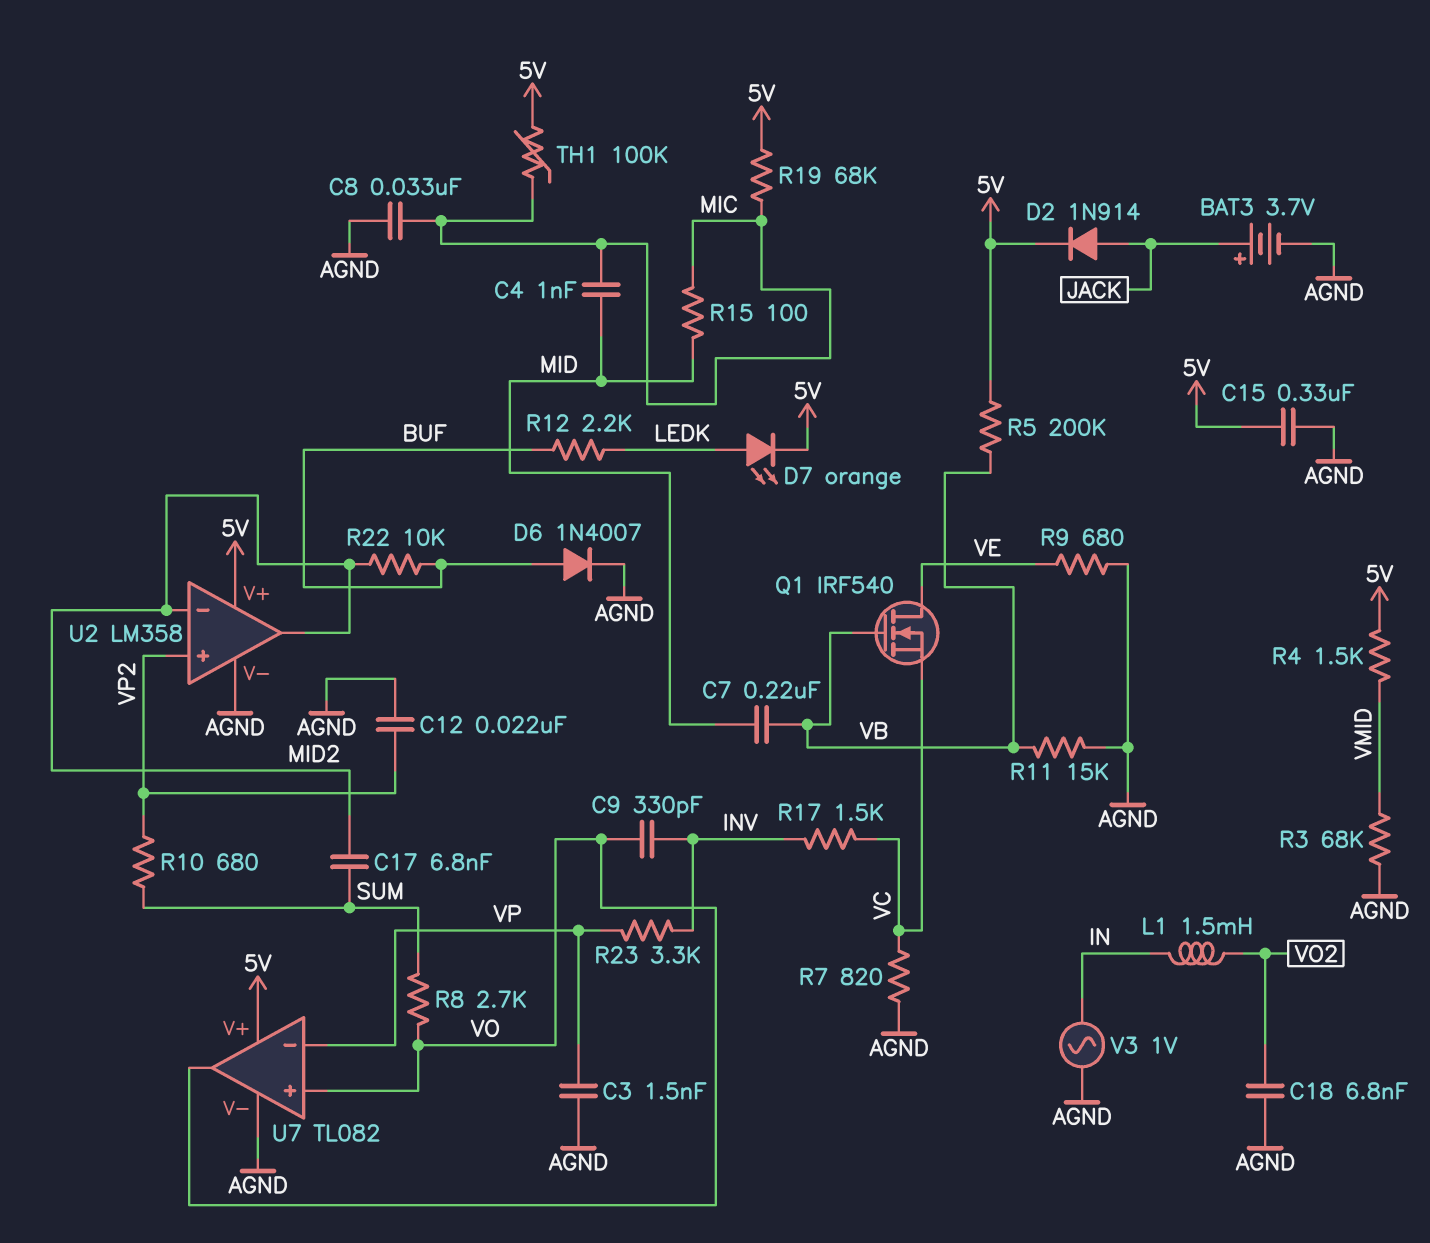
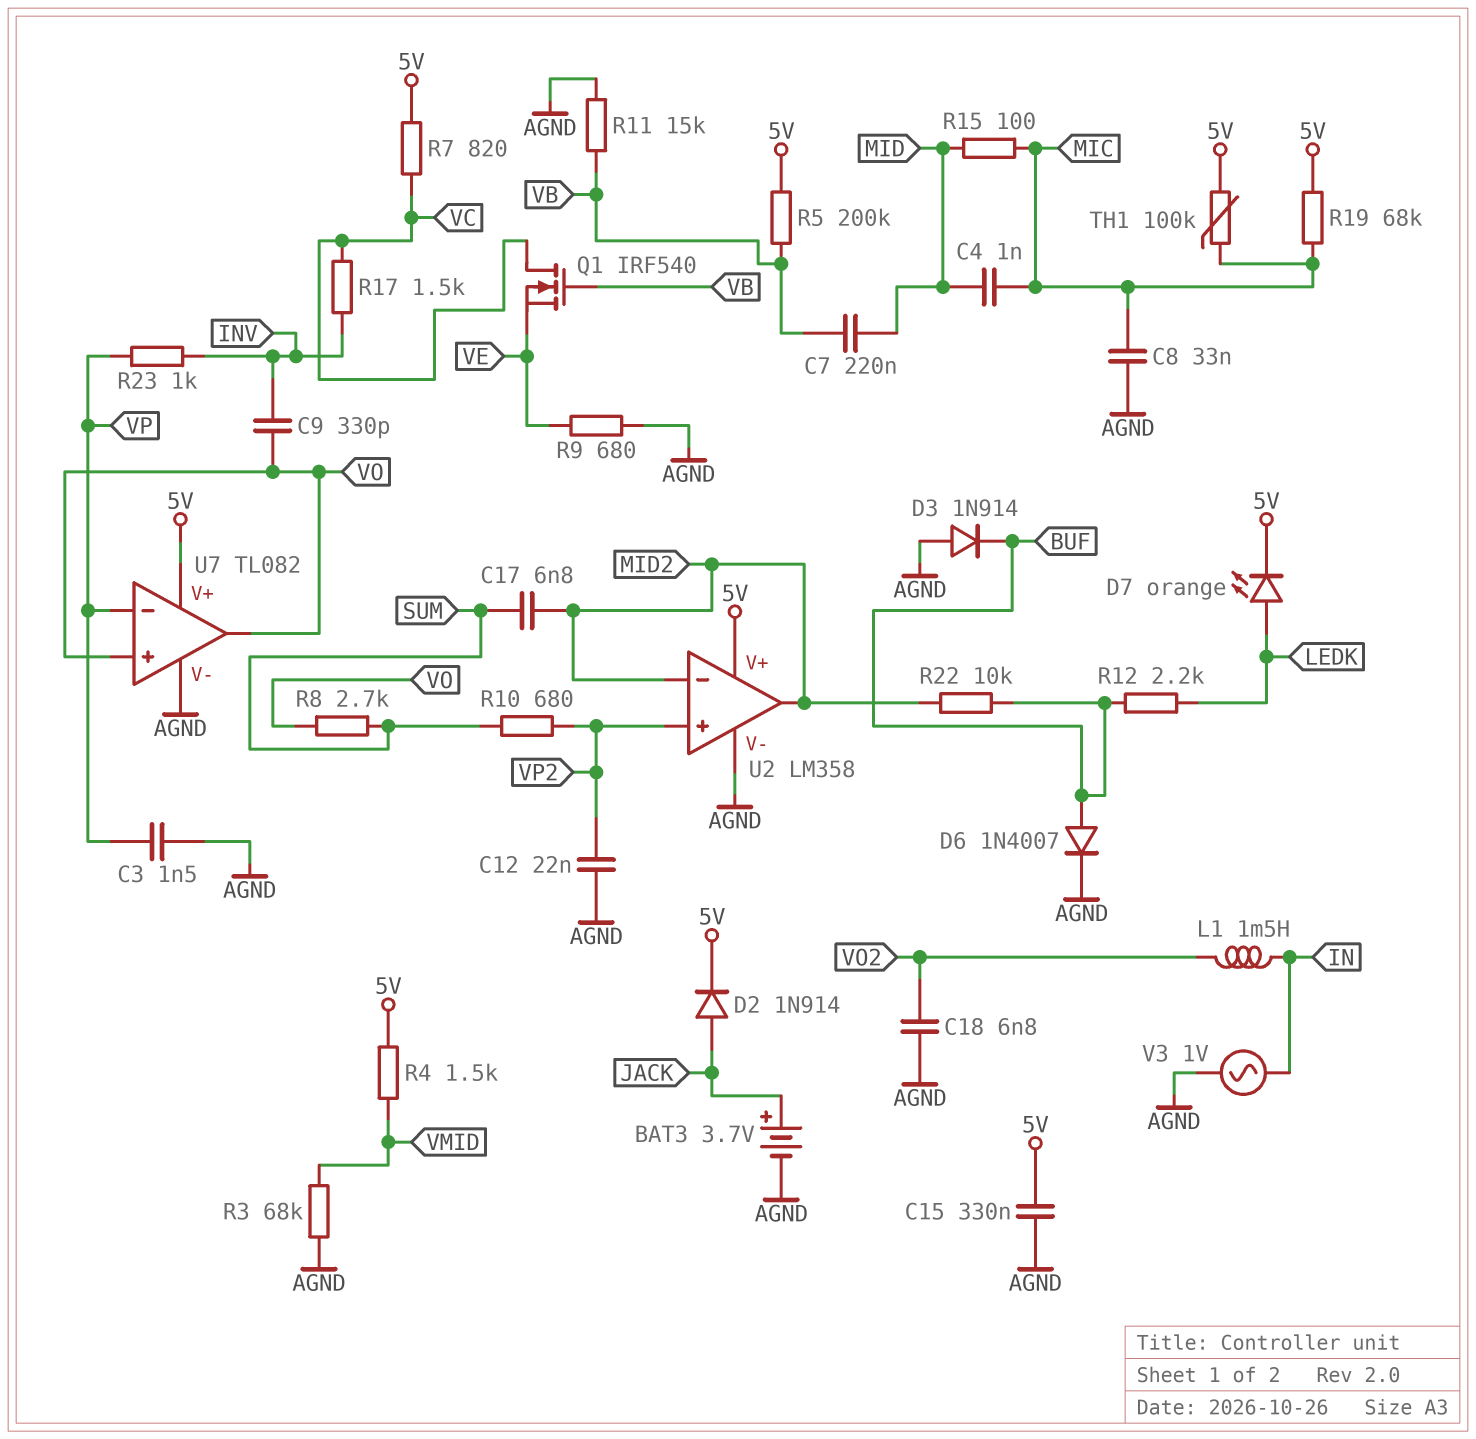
D3: none -> diode 1N914 (A AGND, K BUF)
Q1: NMOS IRF540 (G VB, D VE, S VC) -> NMOS IRF540 (G VB, D VC, S VE)
R7: 820 (AGND, VC) -> 820 (5V, VC)
R23: 3.3k (INV, VP) -> 1k (INV, VP)

